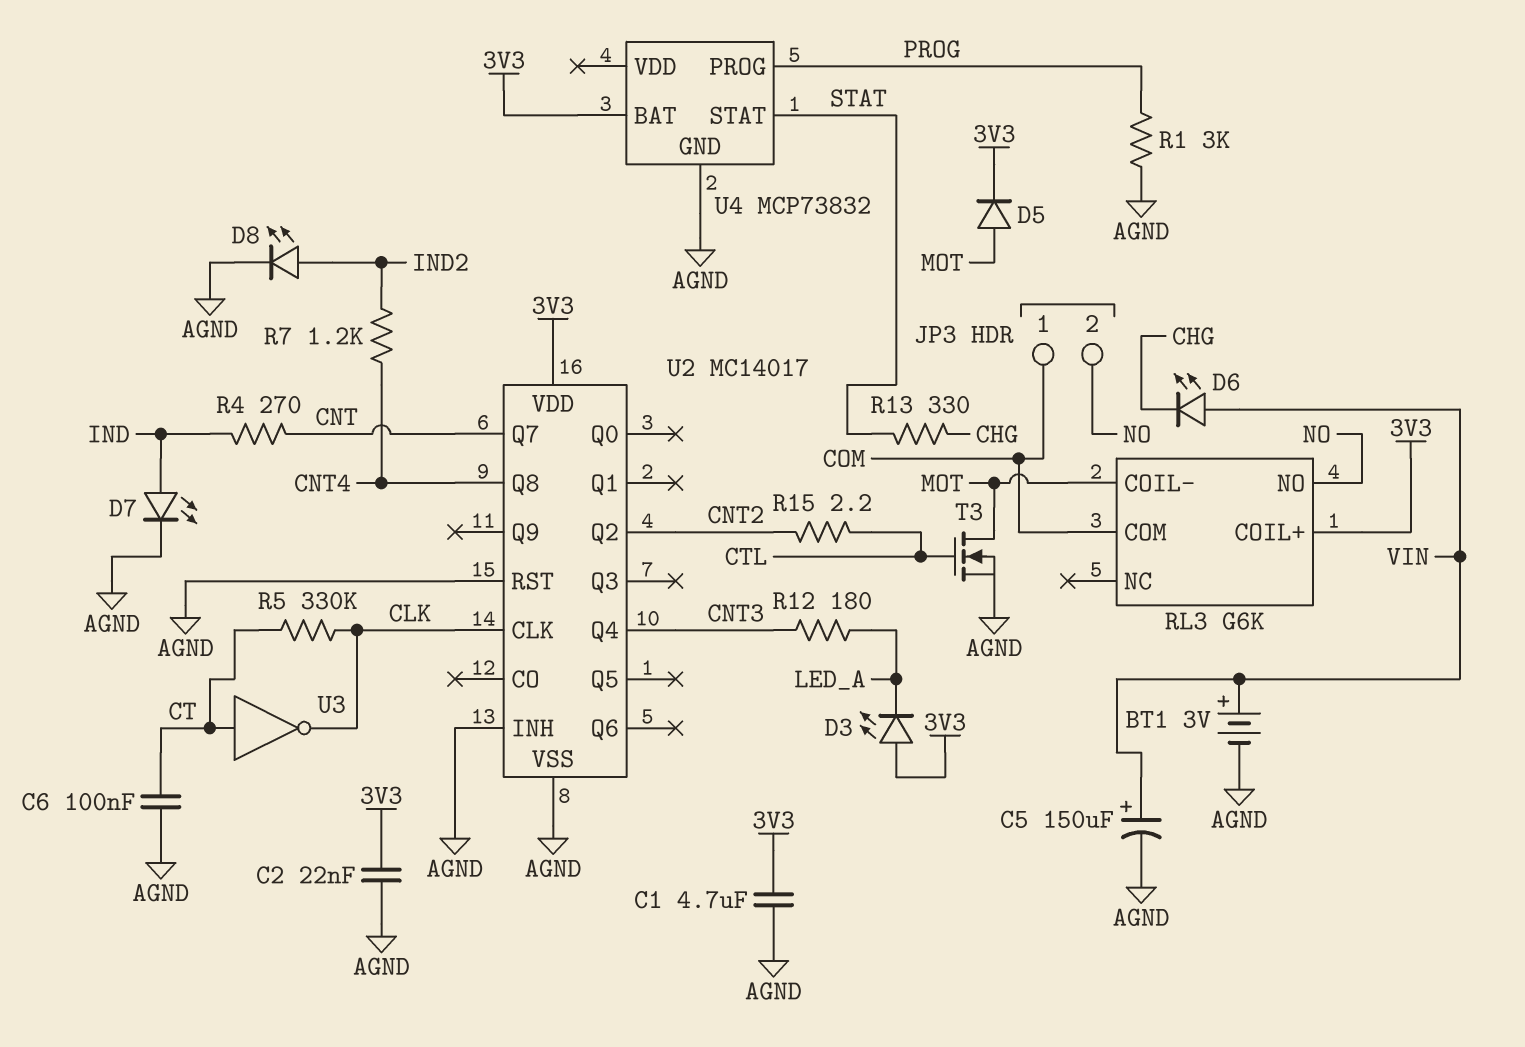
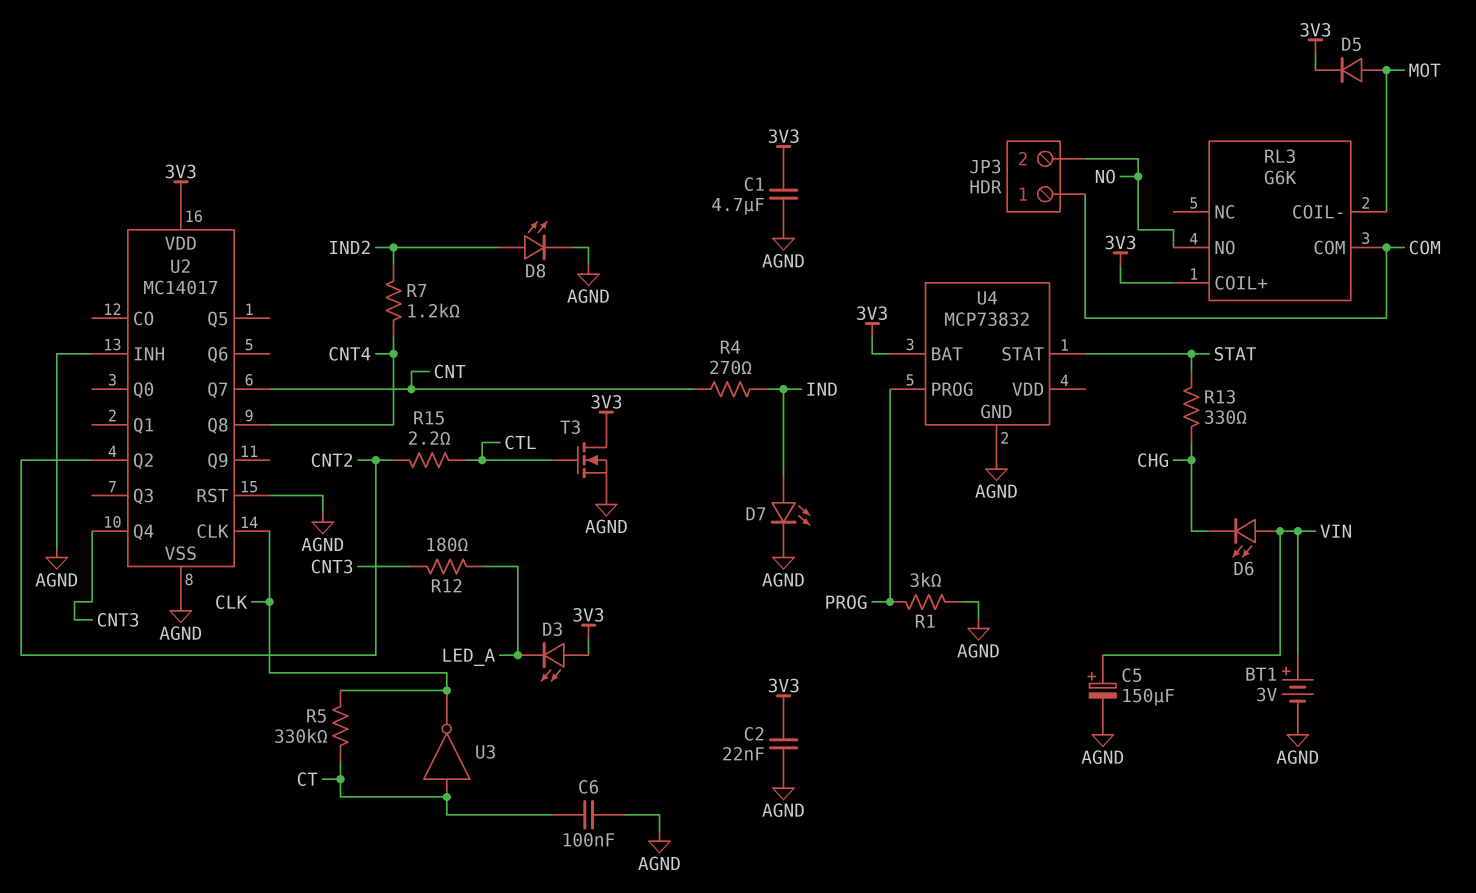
T3: NMOS (G CTL, D MOT, S AGND) -> NMOS (G CTL, D 3V3, S AGND)

